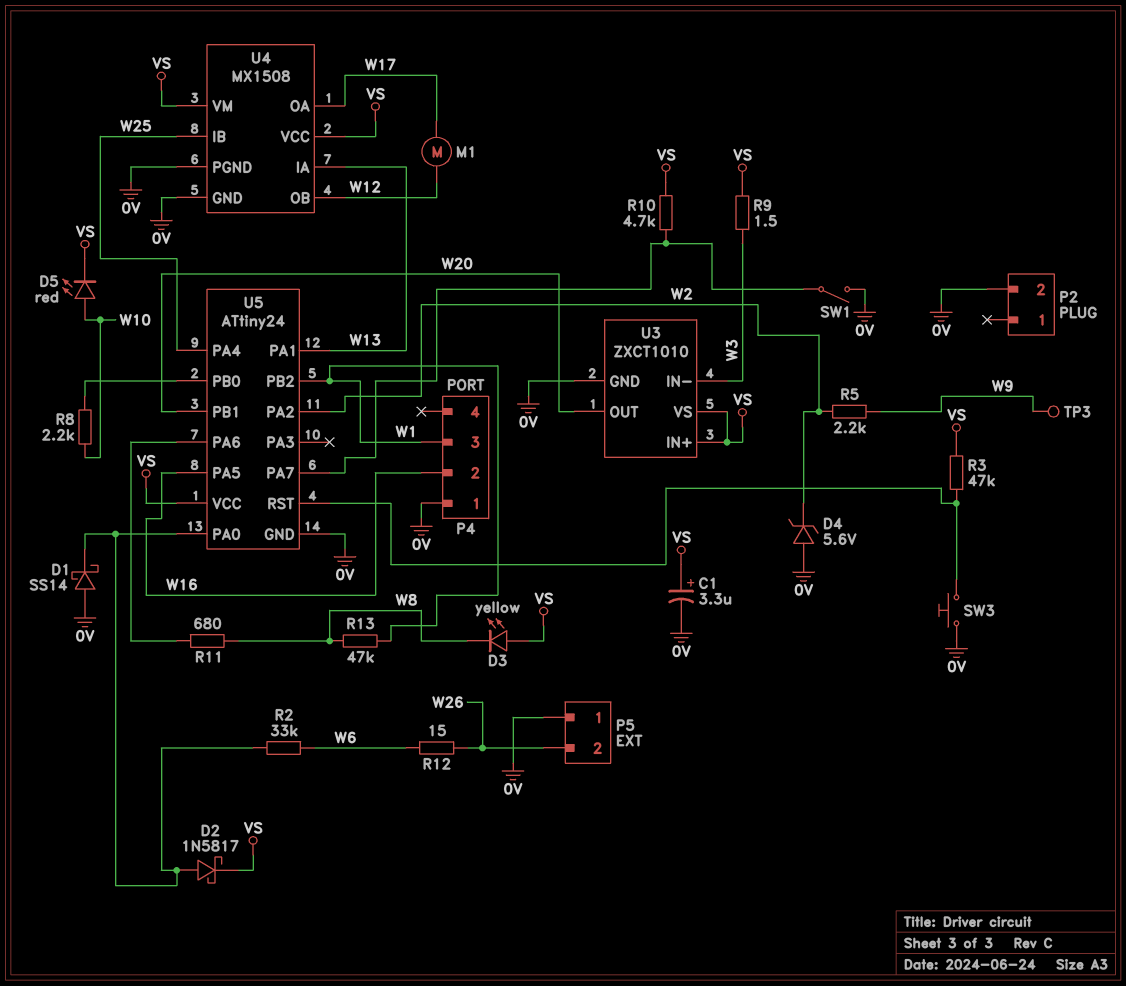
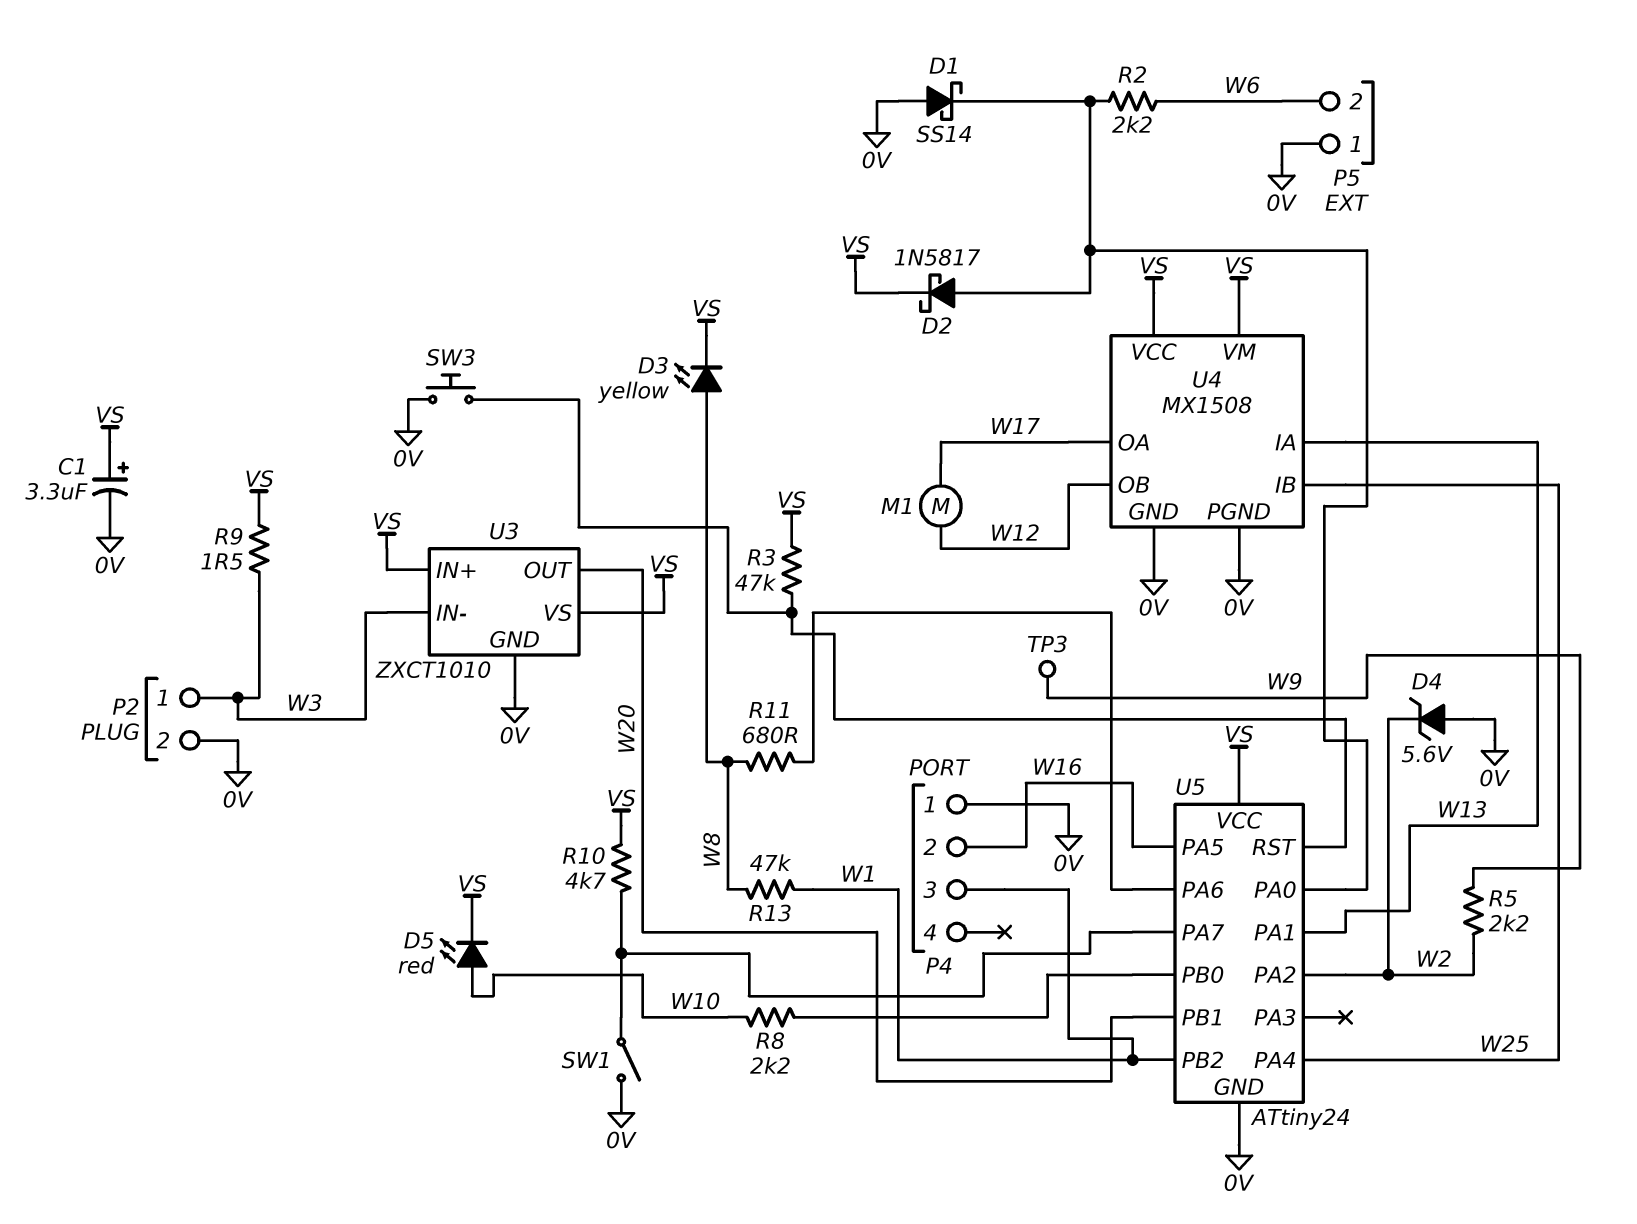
D3: LED yellow (A VS, K W8) -> LED yellow (A W8, K VS)
P2 pin 1: none -> W3
P5 pin 2: W26 -> W6
R2: 33k (U5/PA0, W6) -> 2.2k (U5/PA0, W6)
R12: 15 (W6, W26) -> none

